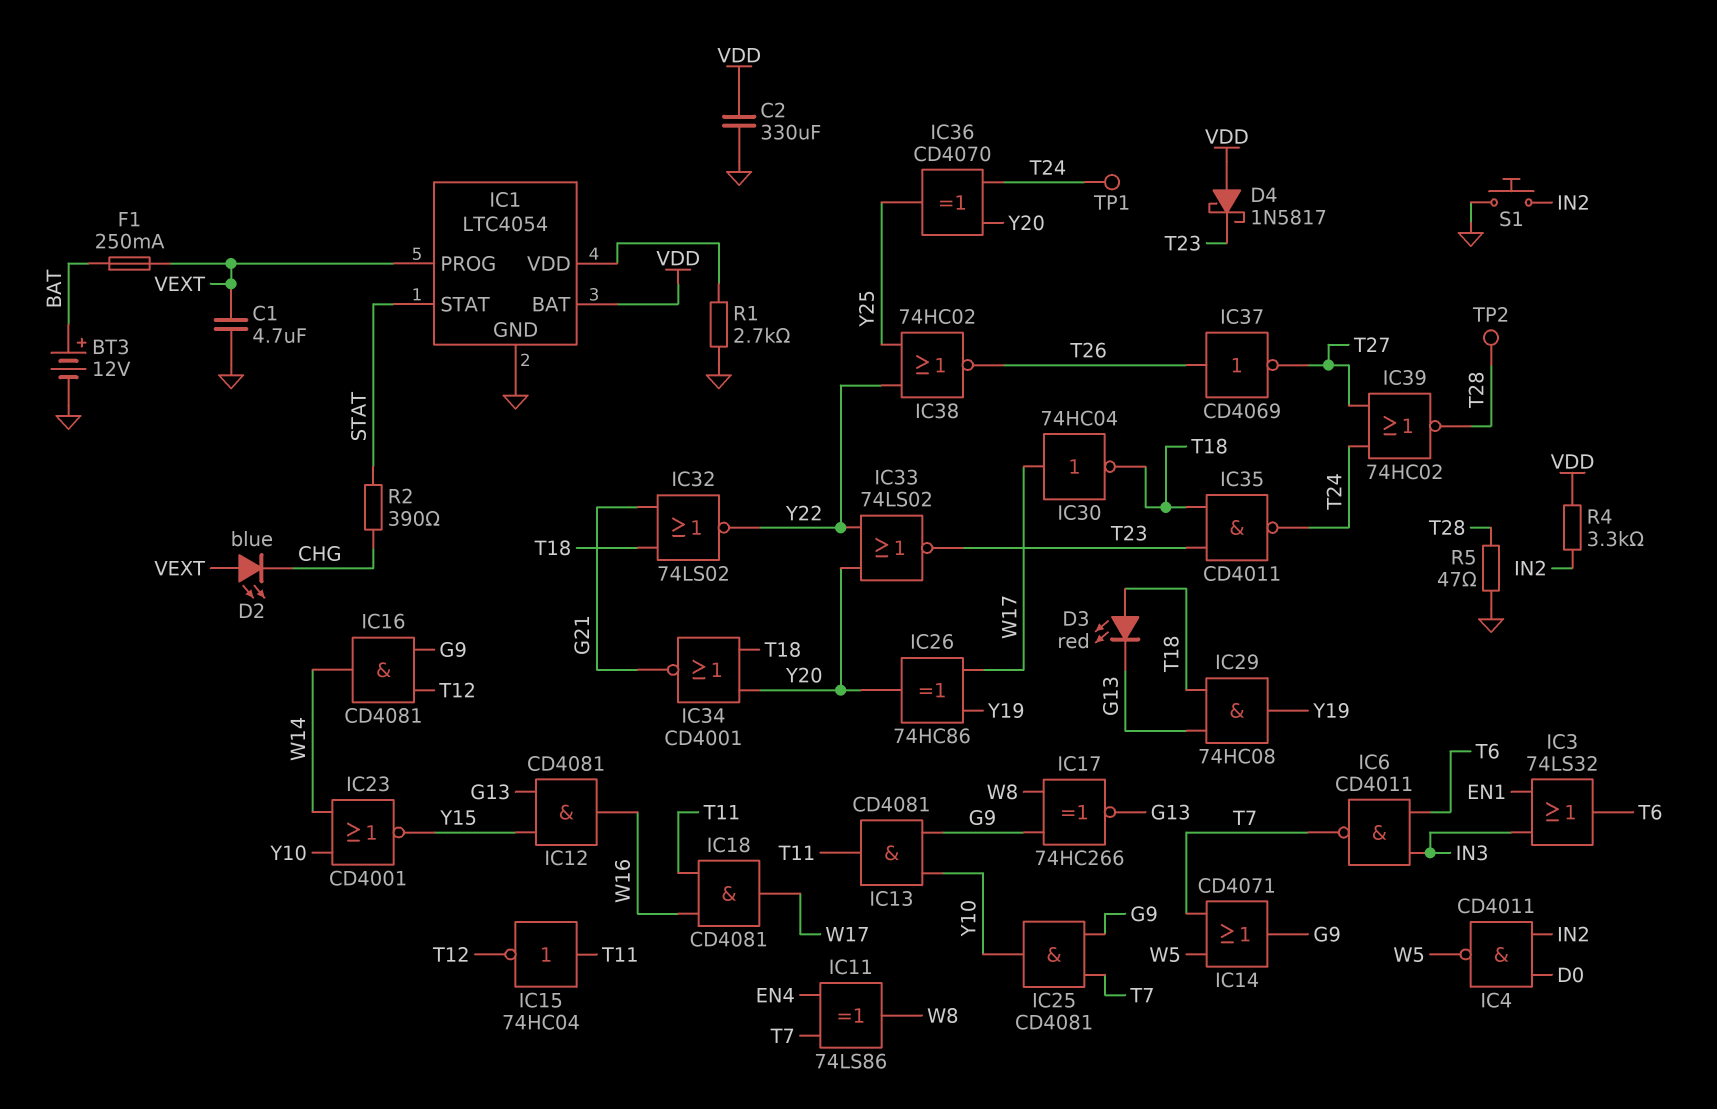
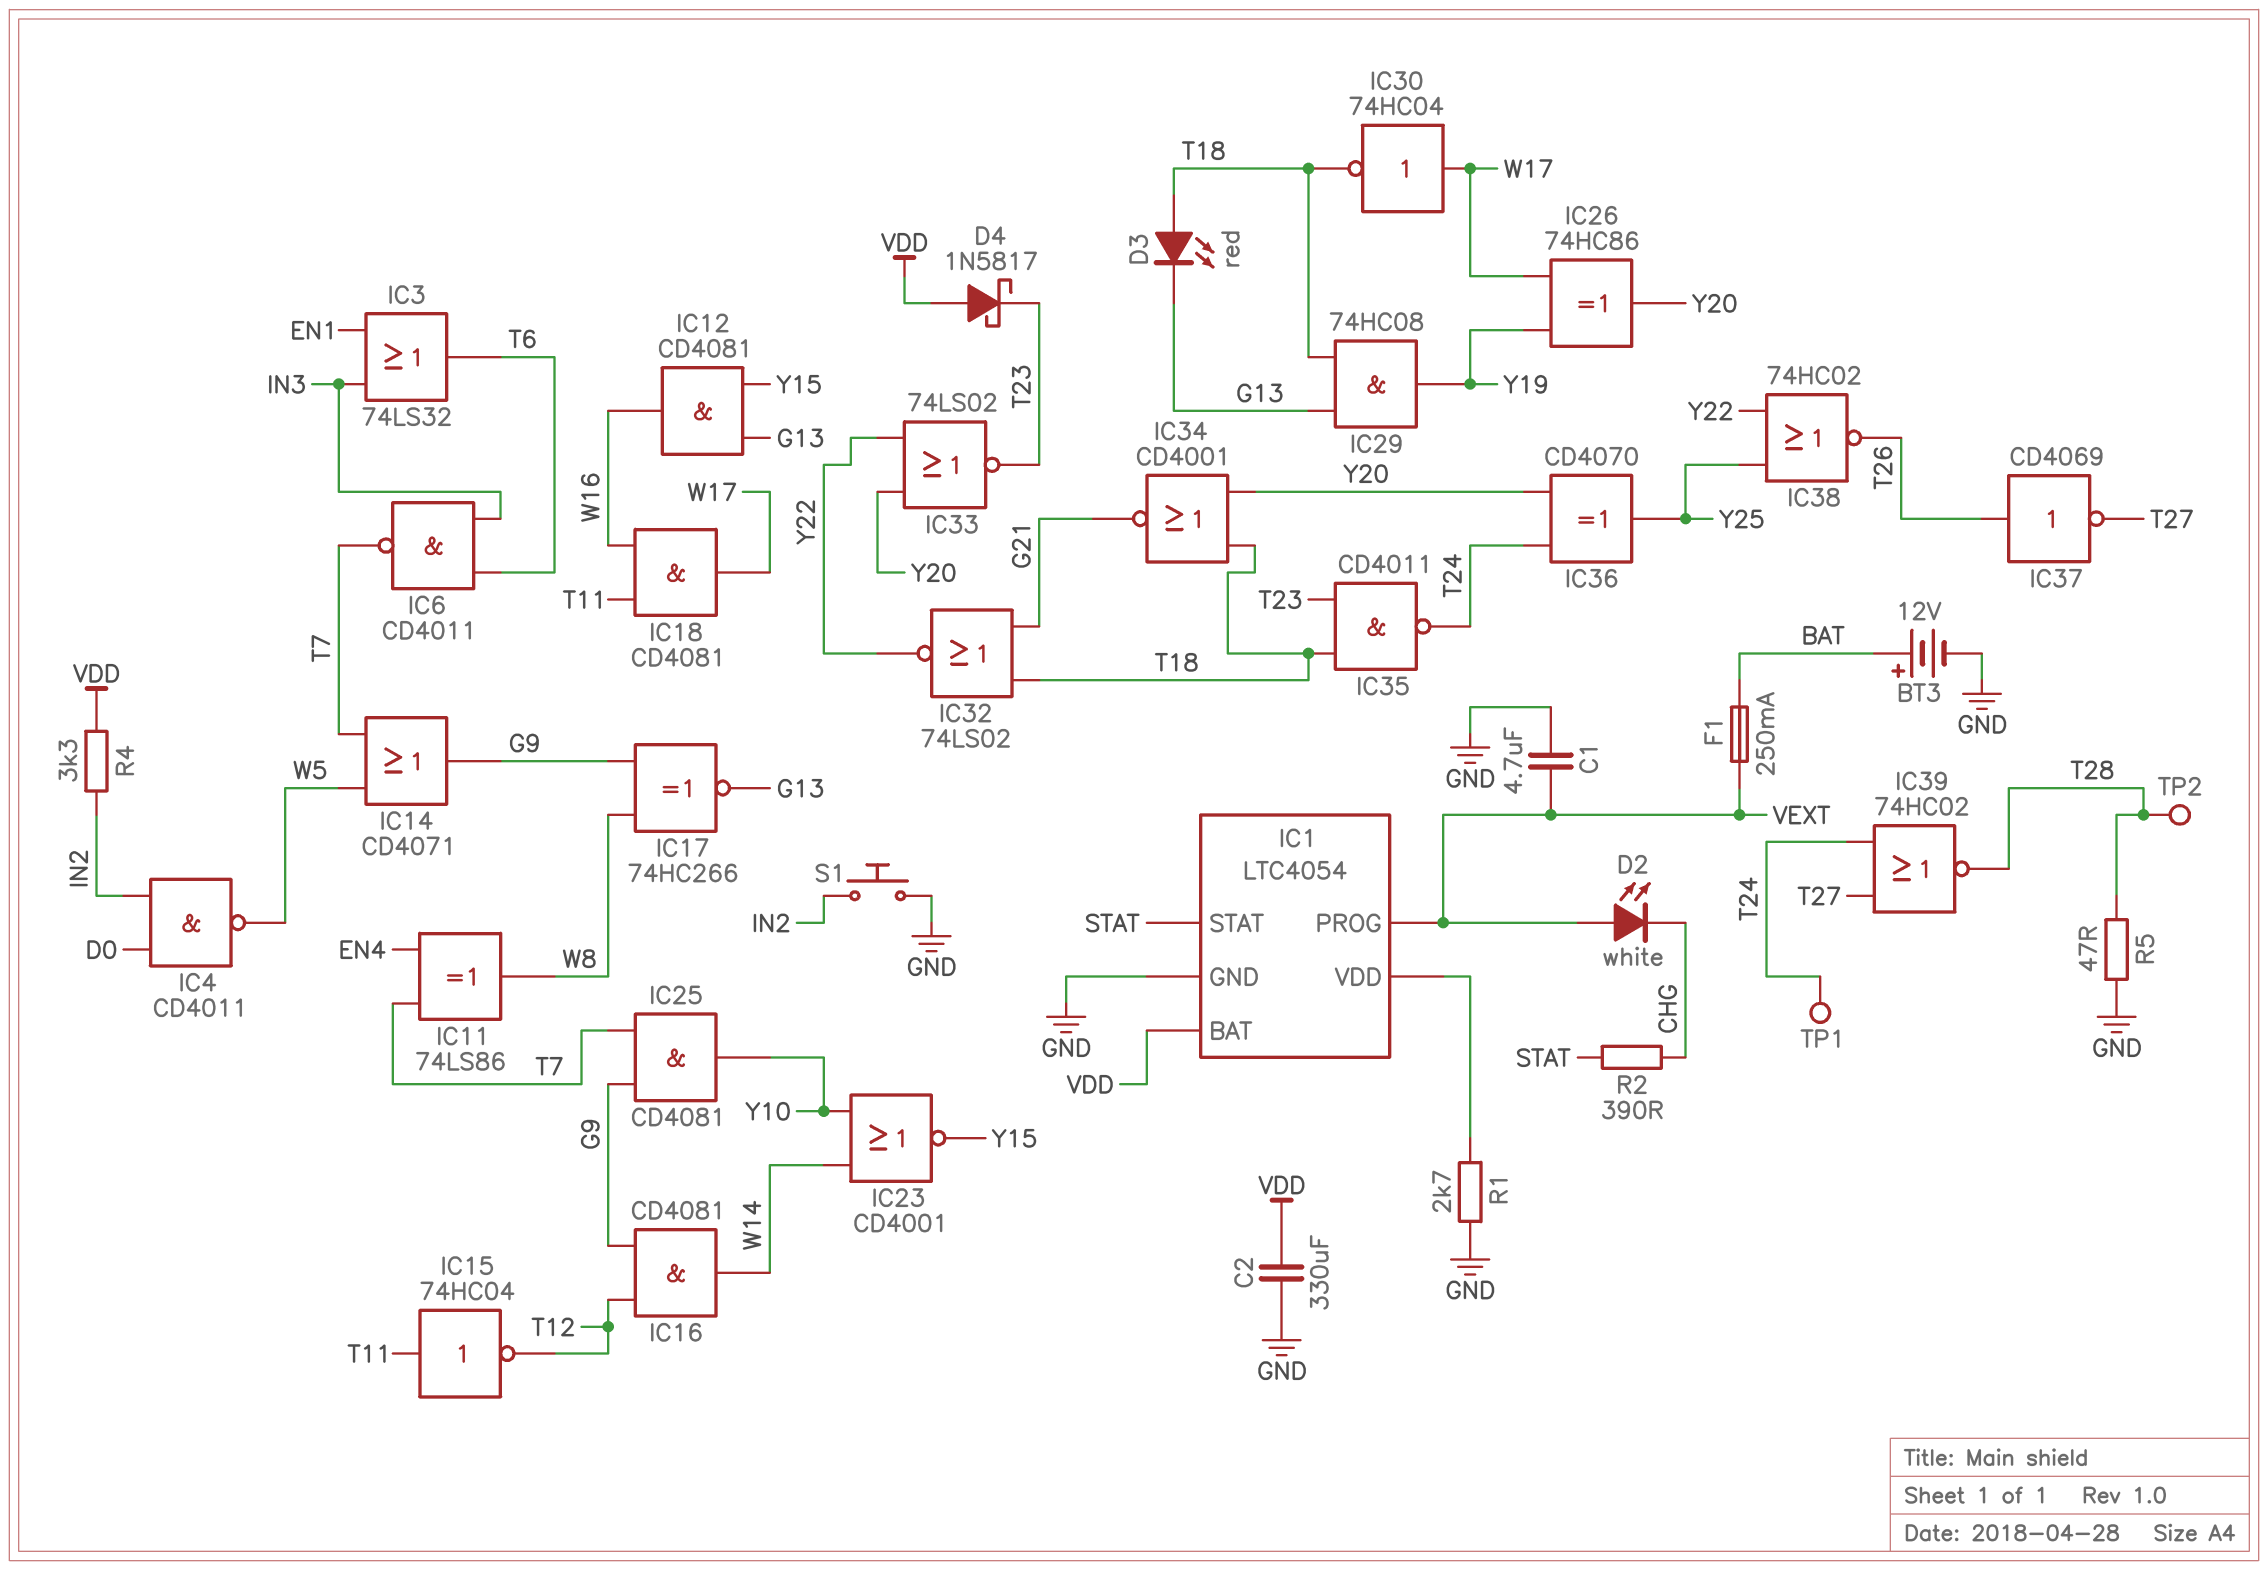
D2: LED blue (A VEXT, K CHG) -> LED white (A VEXT, K CHG)
IC13: AND CD4081 (in G9, in Y10, out T11) -> none

